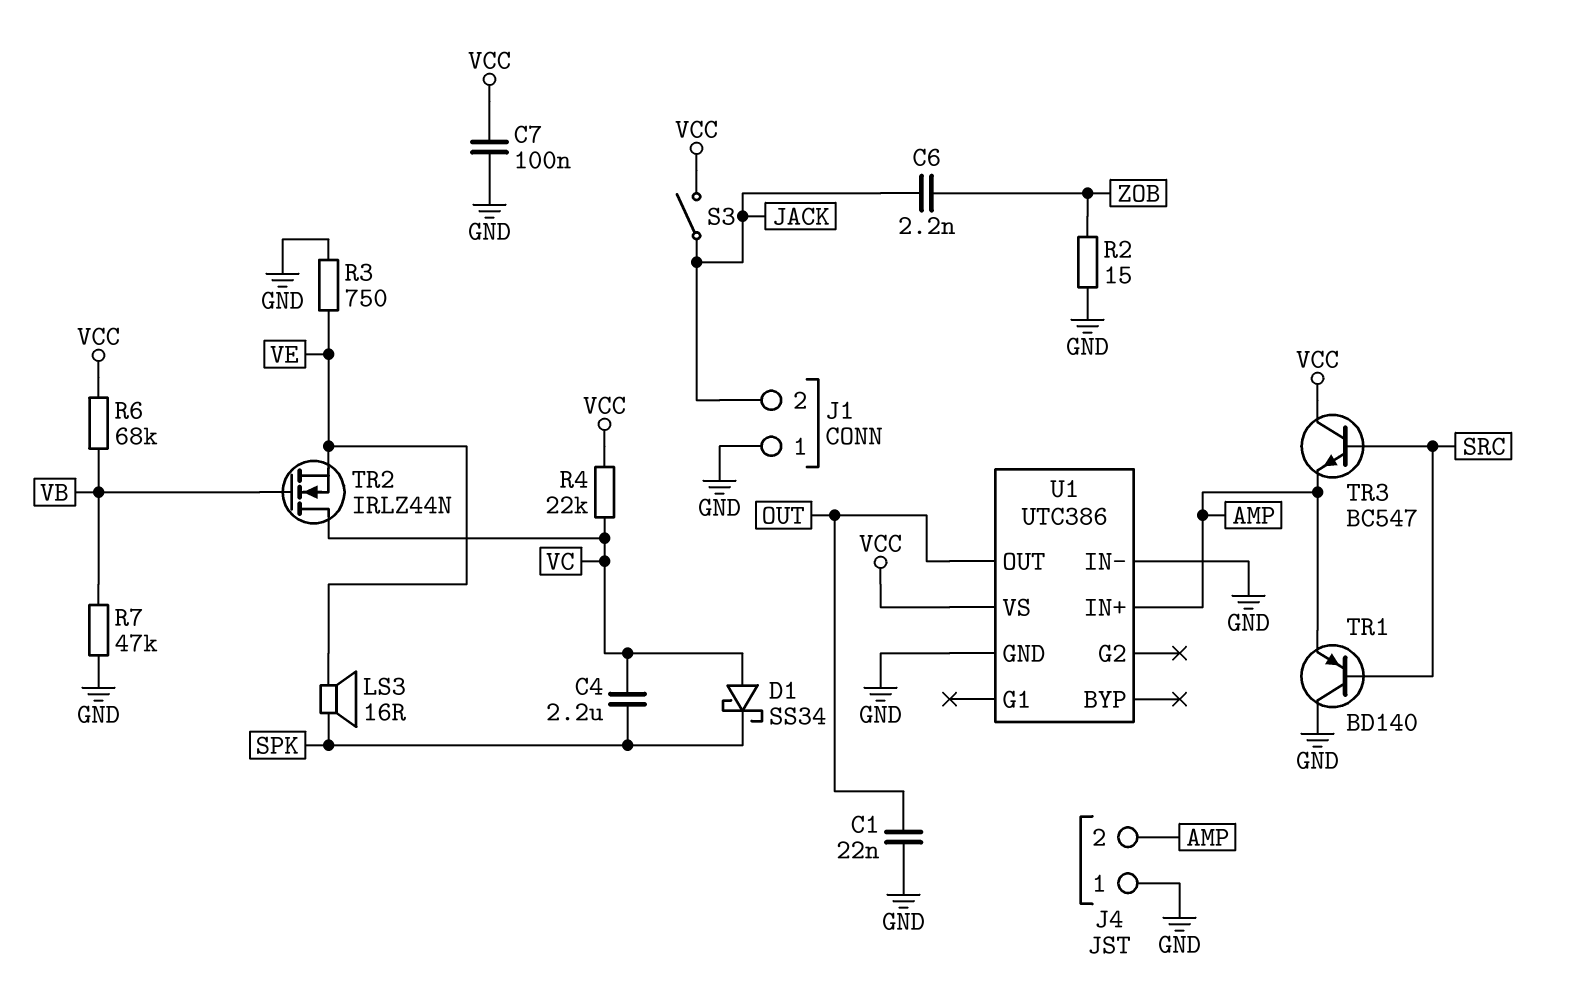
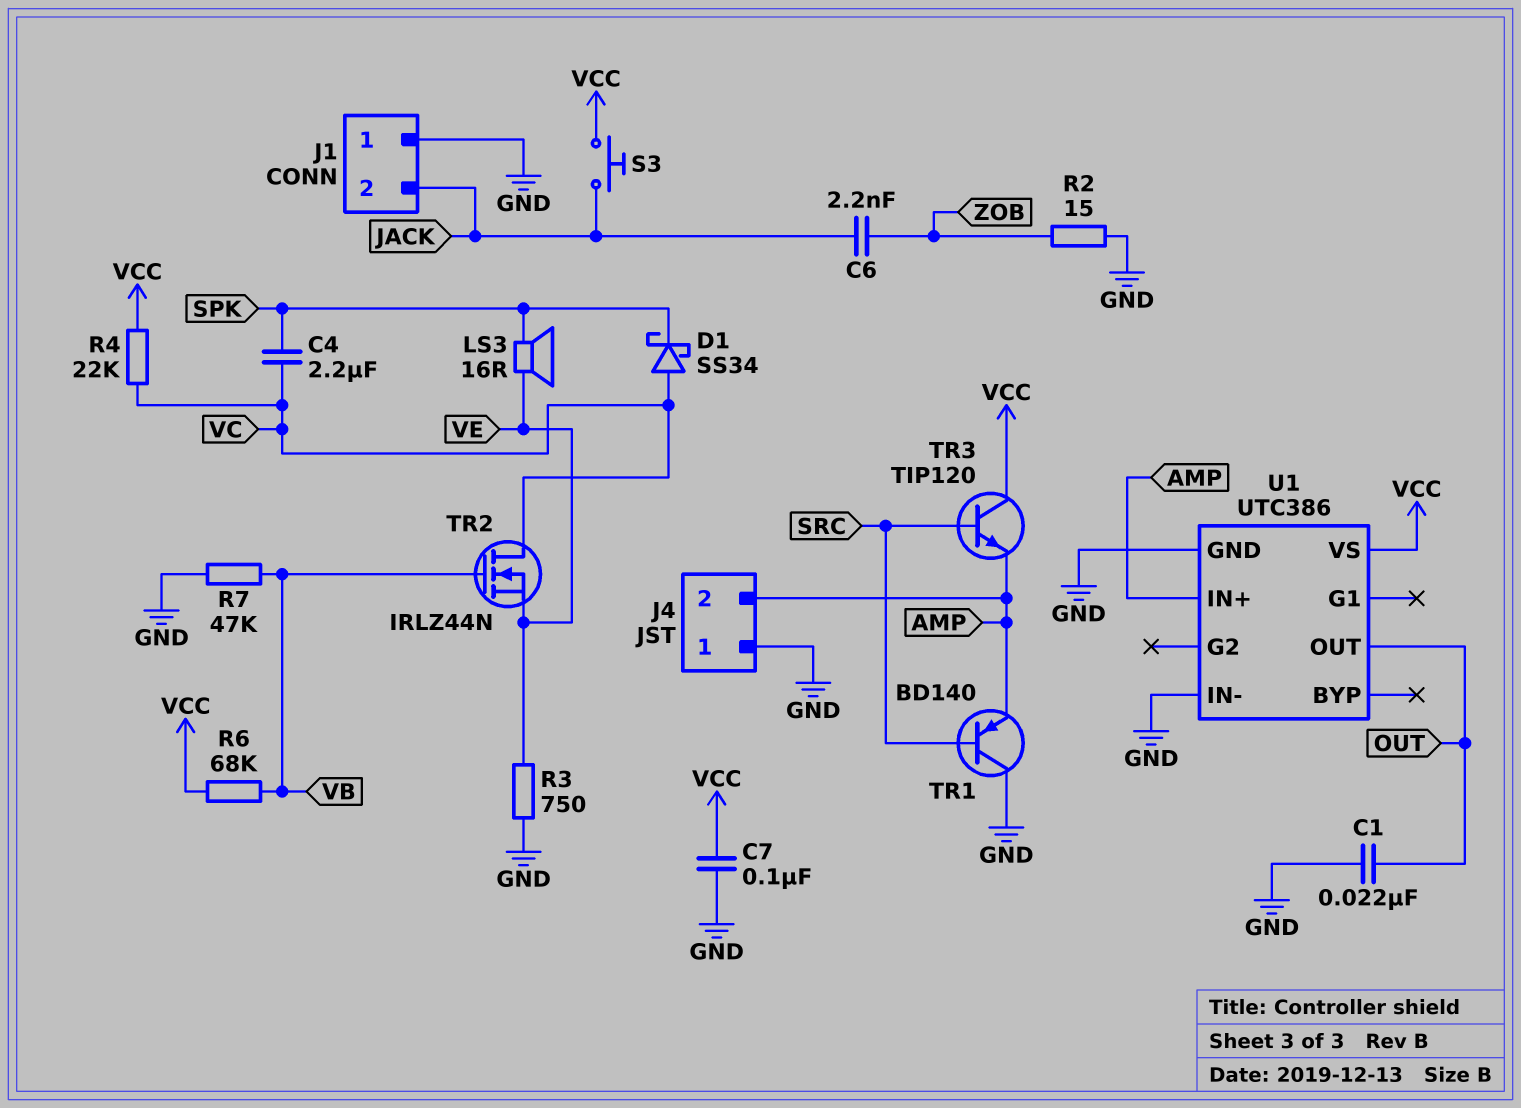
S3: switch (JACK, VCC) -> button (JACK, VCC)
TR3: NPN BC547 (B SRC, C VCC, E AMP) -> NPN TIP120 (B SRC, C VCC, E AMP)

